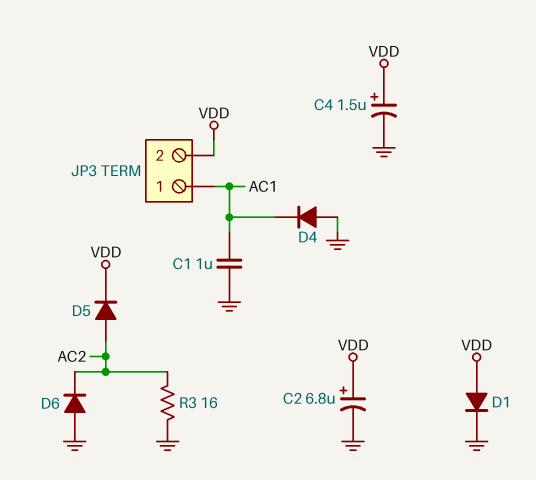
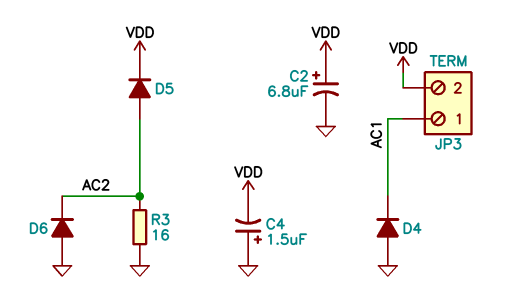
C1: 1uF (AC1, GND) -> none
C4: 1.5uF (plus VDD, minus GND) -> 1.5uF (plus GND, minus VDD)
D1: diode (A VDD, K GND) -> none

